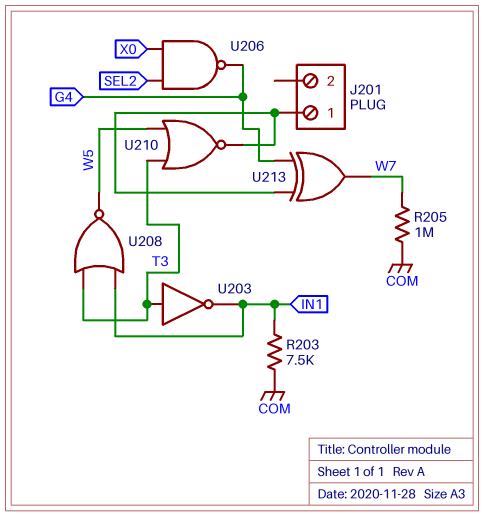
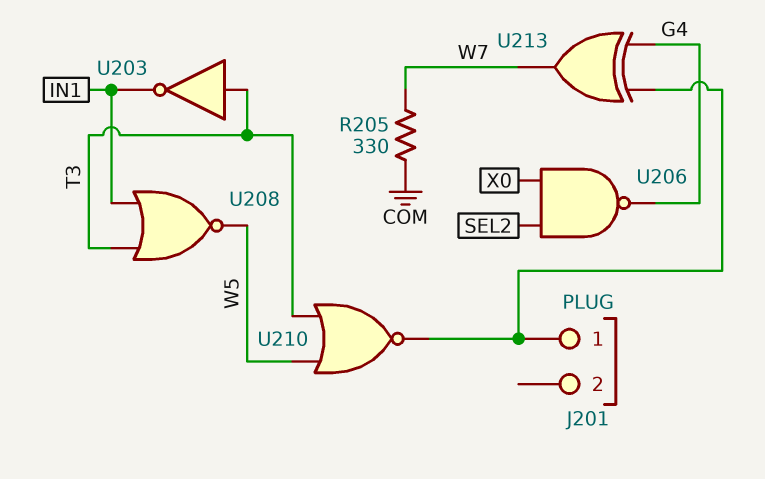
R203: 7.5k (COM, IN1) -> none
R205: 1M (COM, W7) -> 330 (COM, W7)

